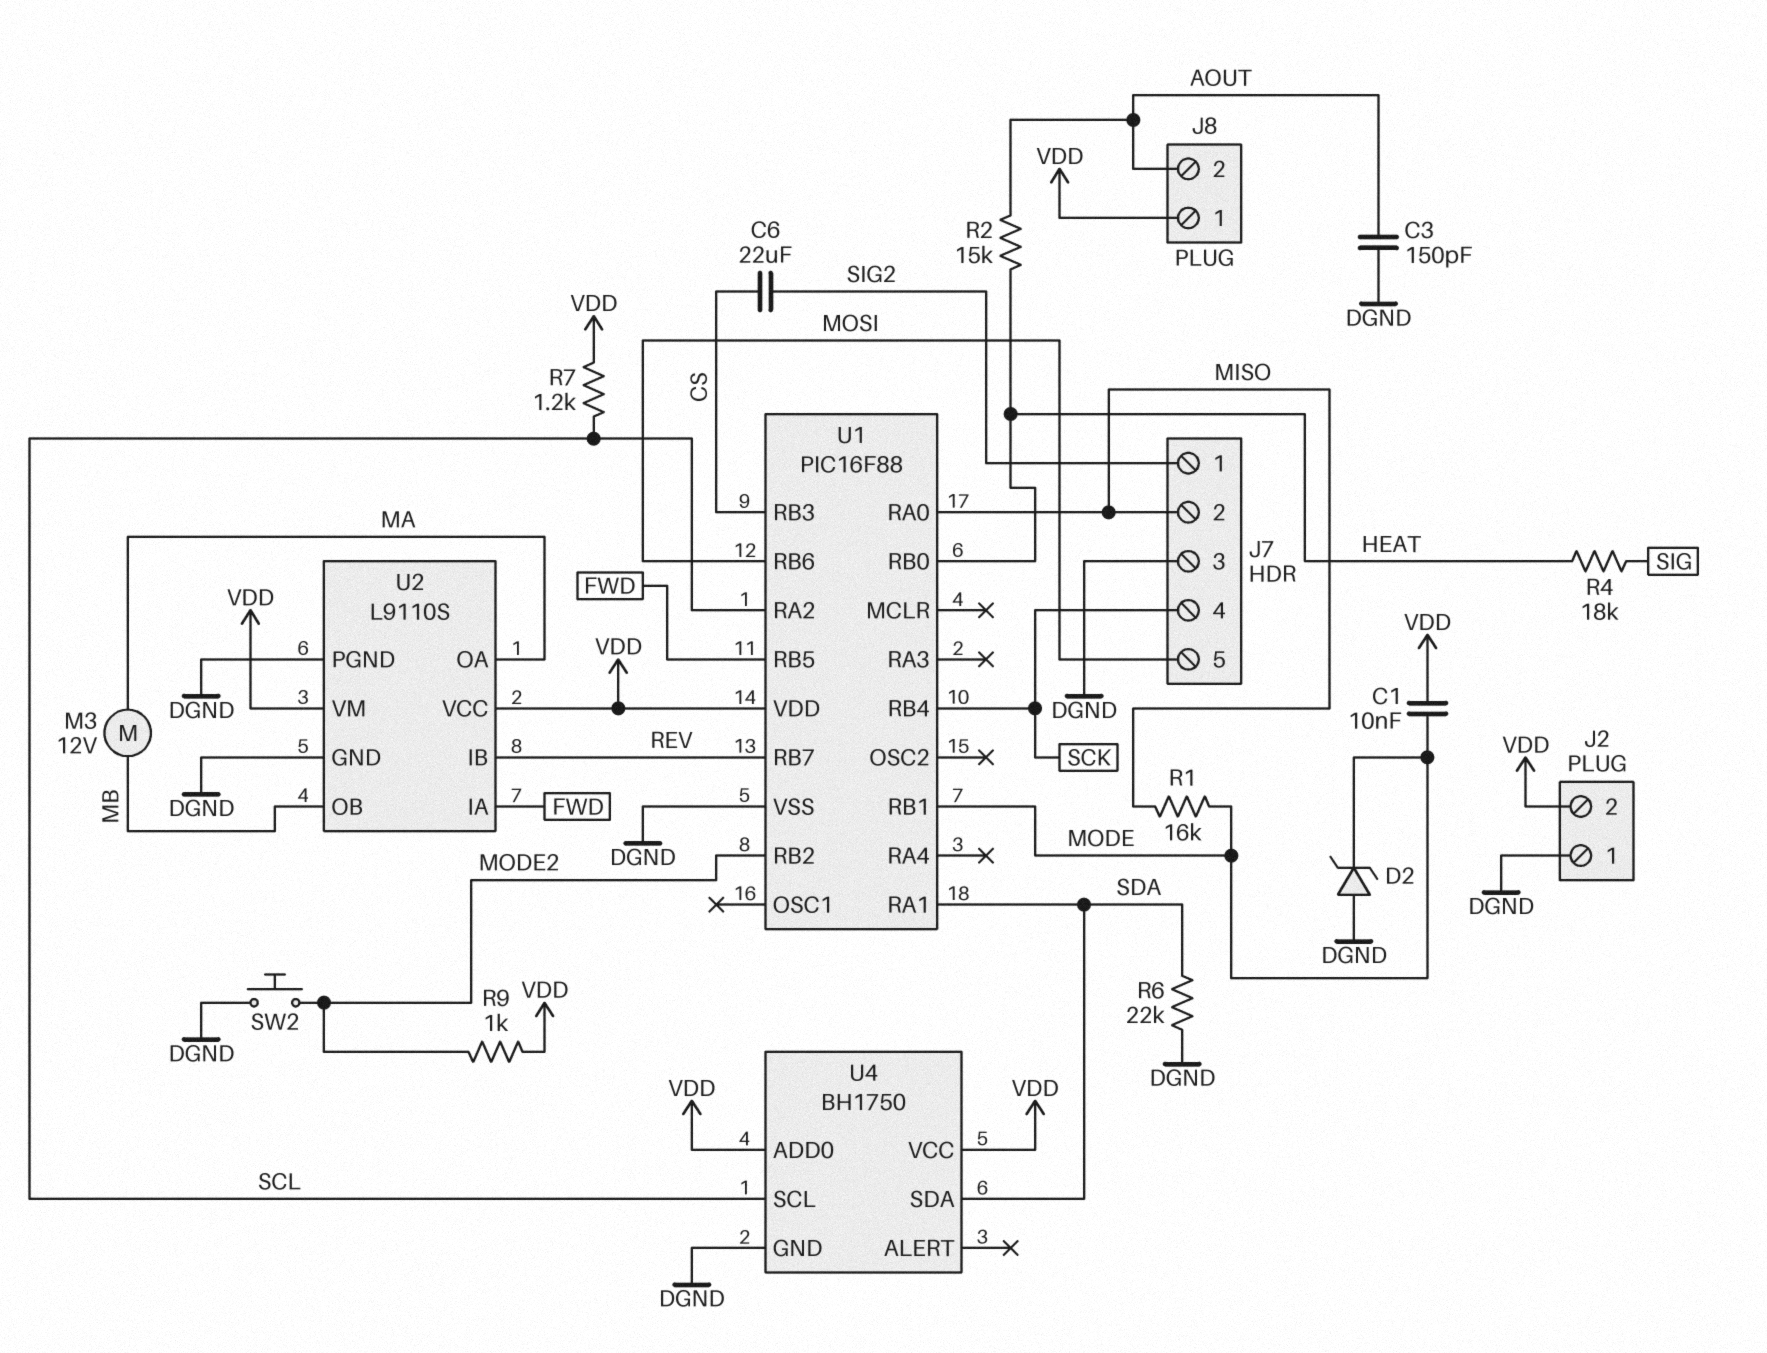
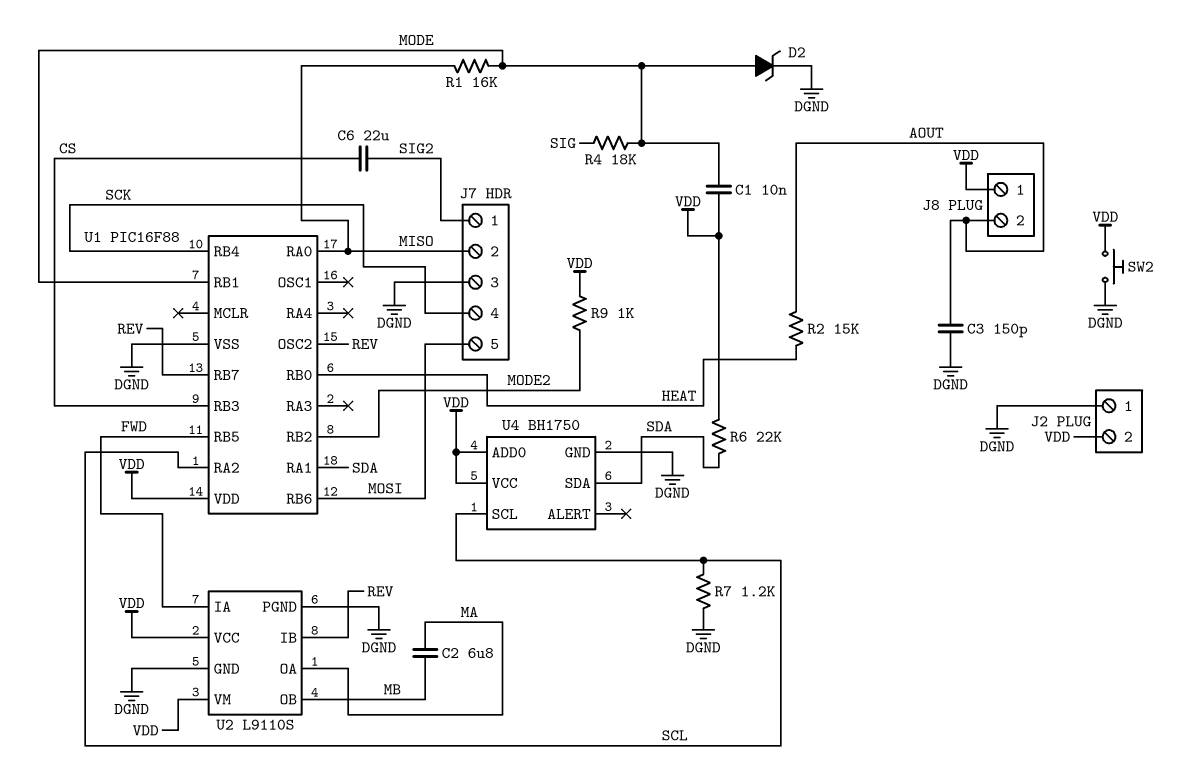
C2: none -> 6.8uF (MA, MB)
D2: zener (A DGND, K MODE) -> zener (A MODE, K DGND)
M3: motor 12V (MA, MB) -> none
R4: 18k (HEAT, SIG) -> 18k (MODE, SIG)
R6: 22k (DGND, SDA) -> 22k (SDA, VDD)
R7: 1.2k (SCL, VDD) -> 1.2k (DGND, SCL)
SW2: button (DGND, MODE2) -> button (DGND, VDD)
U1 pin OSC2: none -> REV

